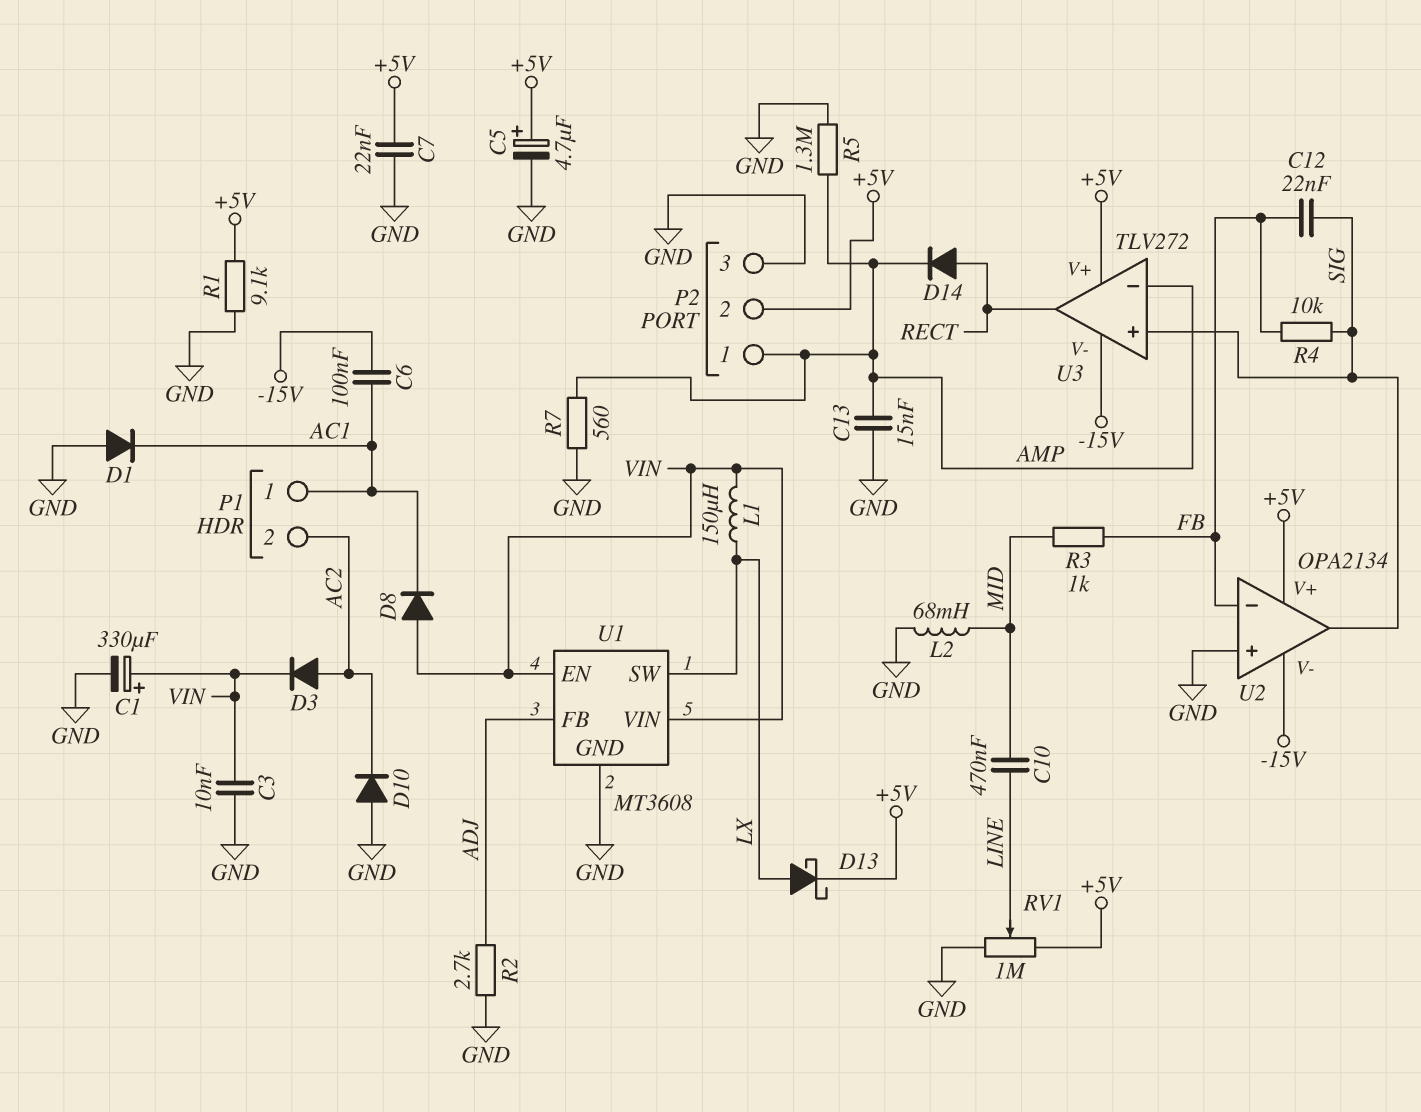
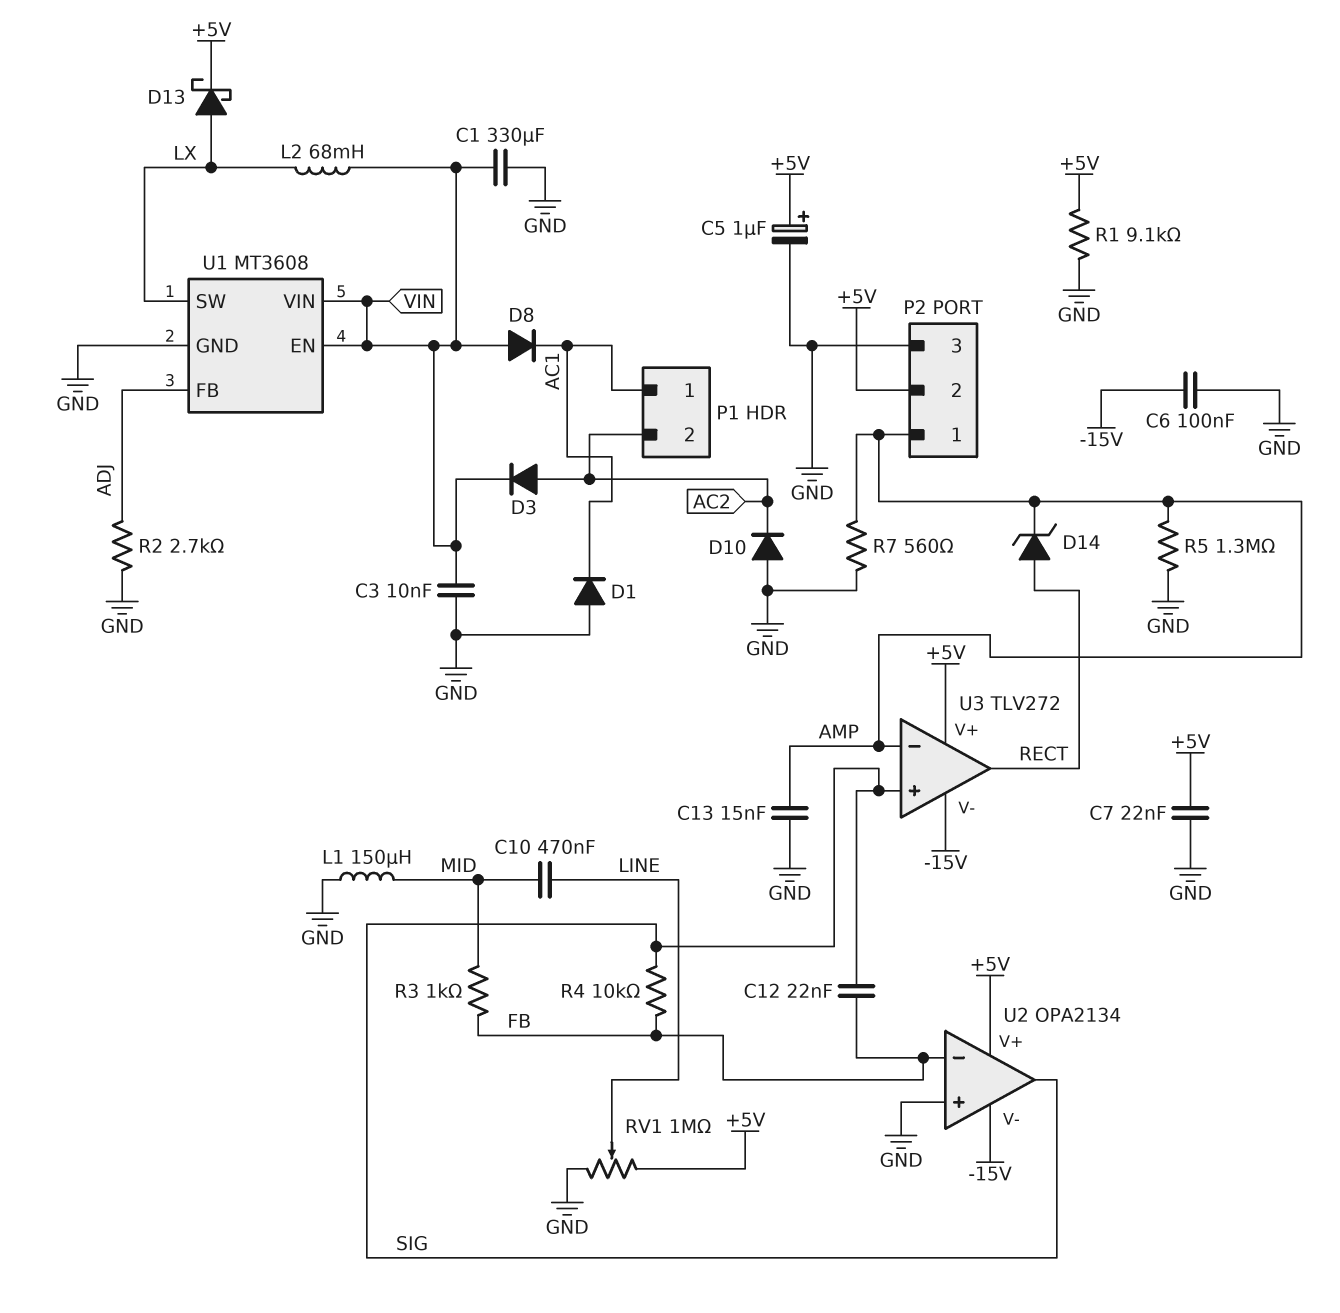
C1: 330uF (plus VIN, minus GND) -> 330uF (GND, VIN)
C5: 4.7uF (plus +5V, minus GND) -> 1uF (plus +5V, minus GND)
C6: 100nF (-15V, AC1) -> 100nF (-15V, GND)
D14: diode (A RECT, K AMP) -> zener (A RECT, K AMP)
L1: 150uH (LX, VIN) -> 150uH (GND, MID)
L2: 68mH (GND, MID) -> 68mH (LX, VIN)

